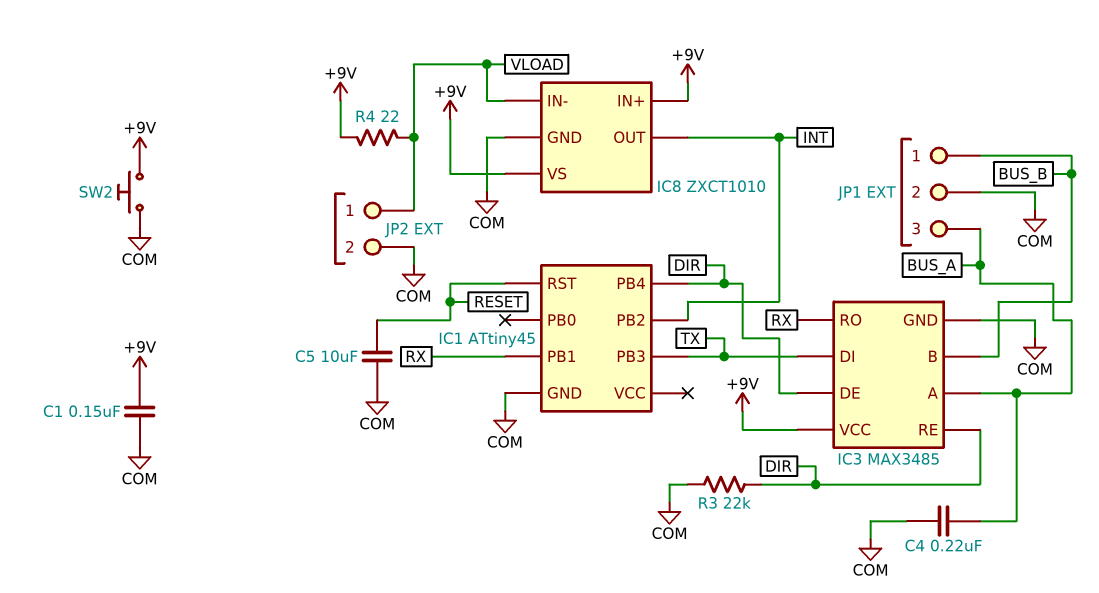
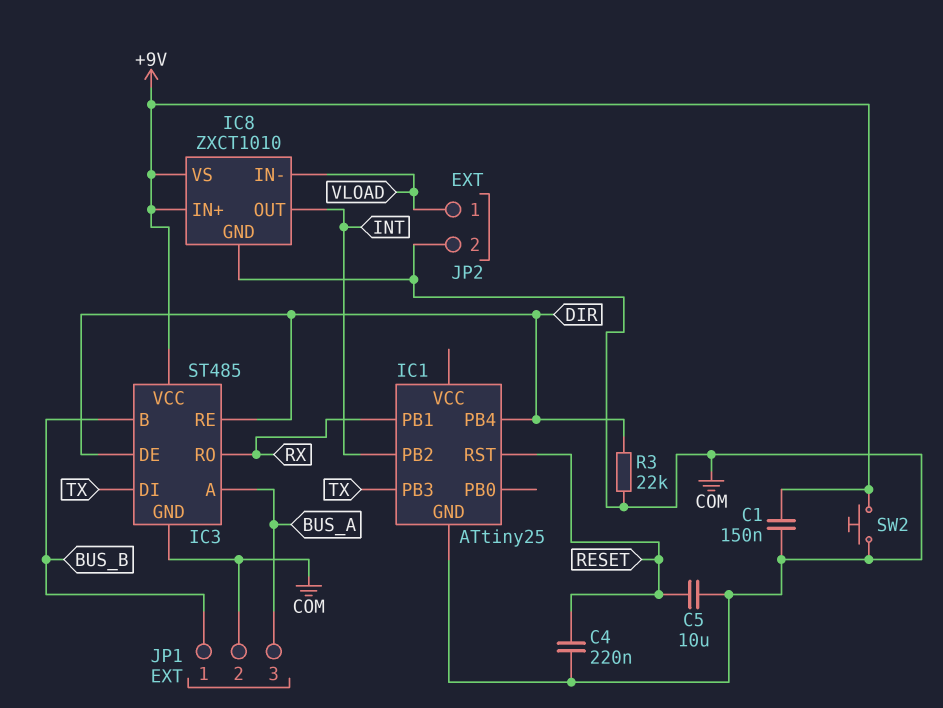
C4: 220nF (BUS_A, COM) -> 220nF (COM, RESET)
IC1: ATtiny45 -> ATtiny25
IC3: MAX3485 -> ST485
R4: 22 (+9V, VLOAD) -> none

